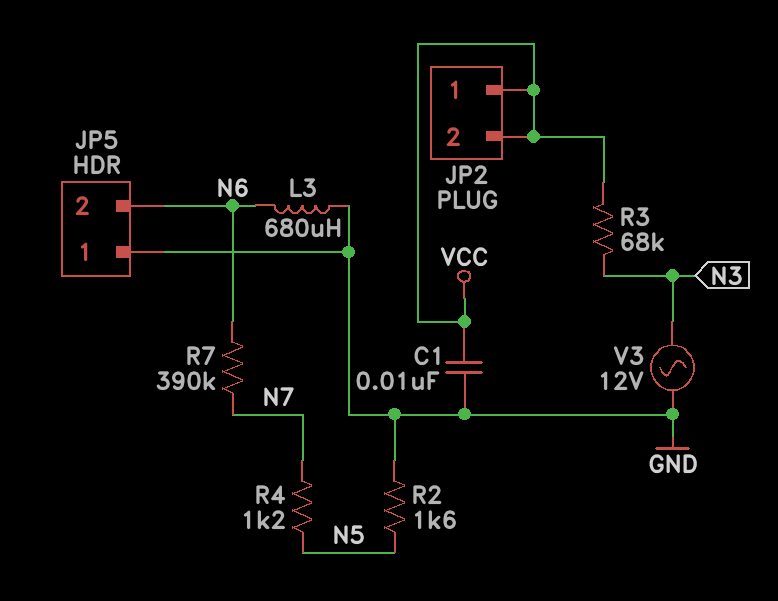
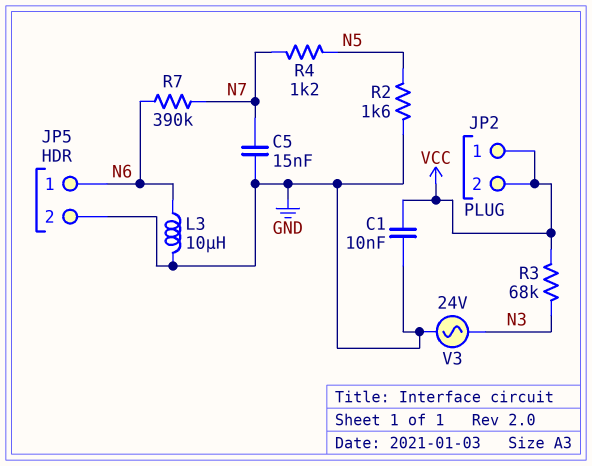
C5: none -> 15nF (GND, N7)
JP5 pin 1: GND -> N6
JP5 pin 2: N6 -> GND
L3: 680uH (GND, N6) -> 10uH (GND, N6)
V3: AC 12V (GND, N3) -> AC 24V (GND, N3)

